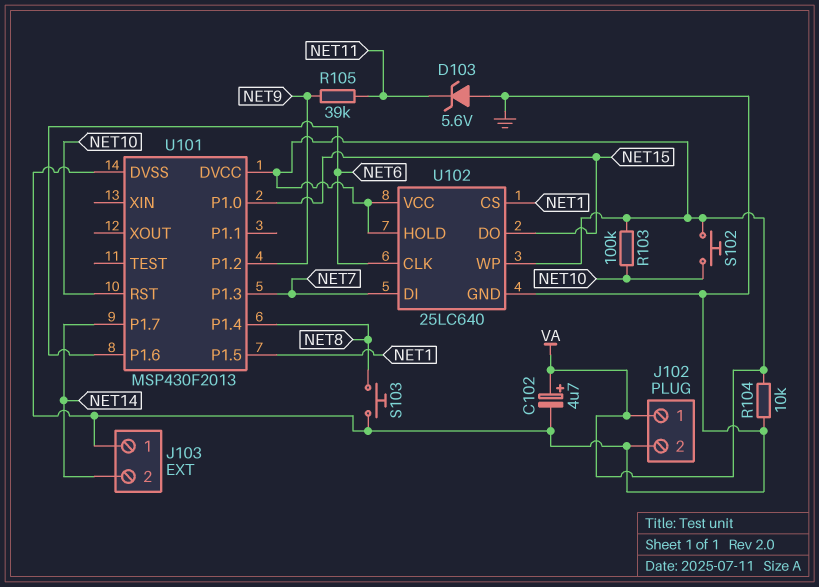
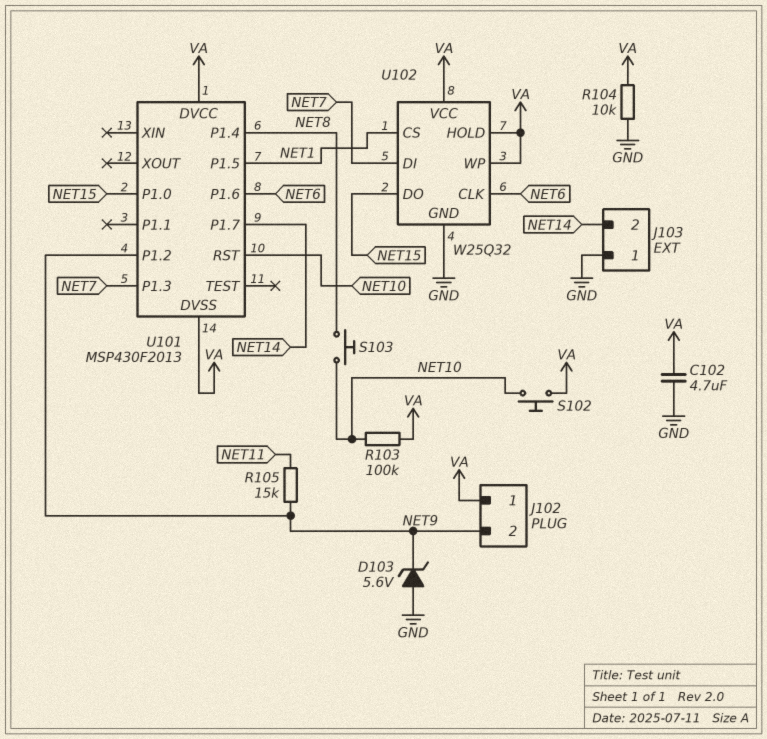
C102: 4.7uF (plus VA, minus GND) -> 4.7uF (GND, VA)
D103: zener 5.6V (A GND, K NET11) -> zener 5.6V (A GND, K NET9)
J102 pin 2: GND -> NET9
R105: 39k (NET9, NET11) -> 15k (NET9, NET11)
S103: button (GND, NET8) -> button (NET8, NET10)
U101 pin DVSS: GND -> VA
U102: 25LC640 -> W25Q32

